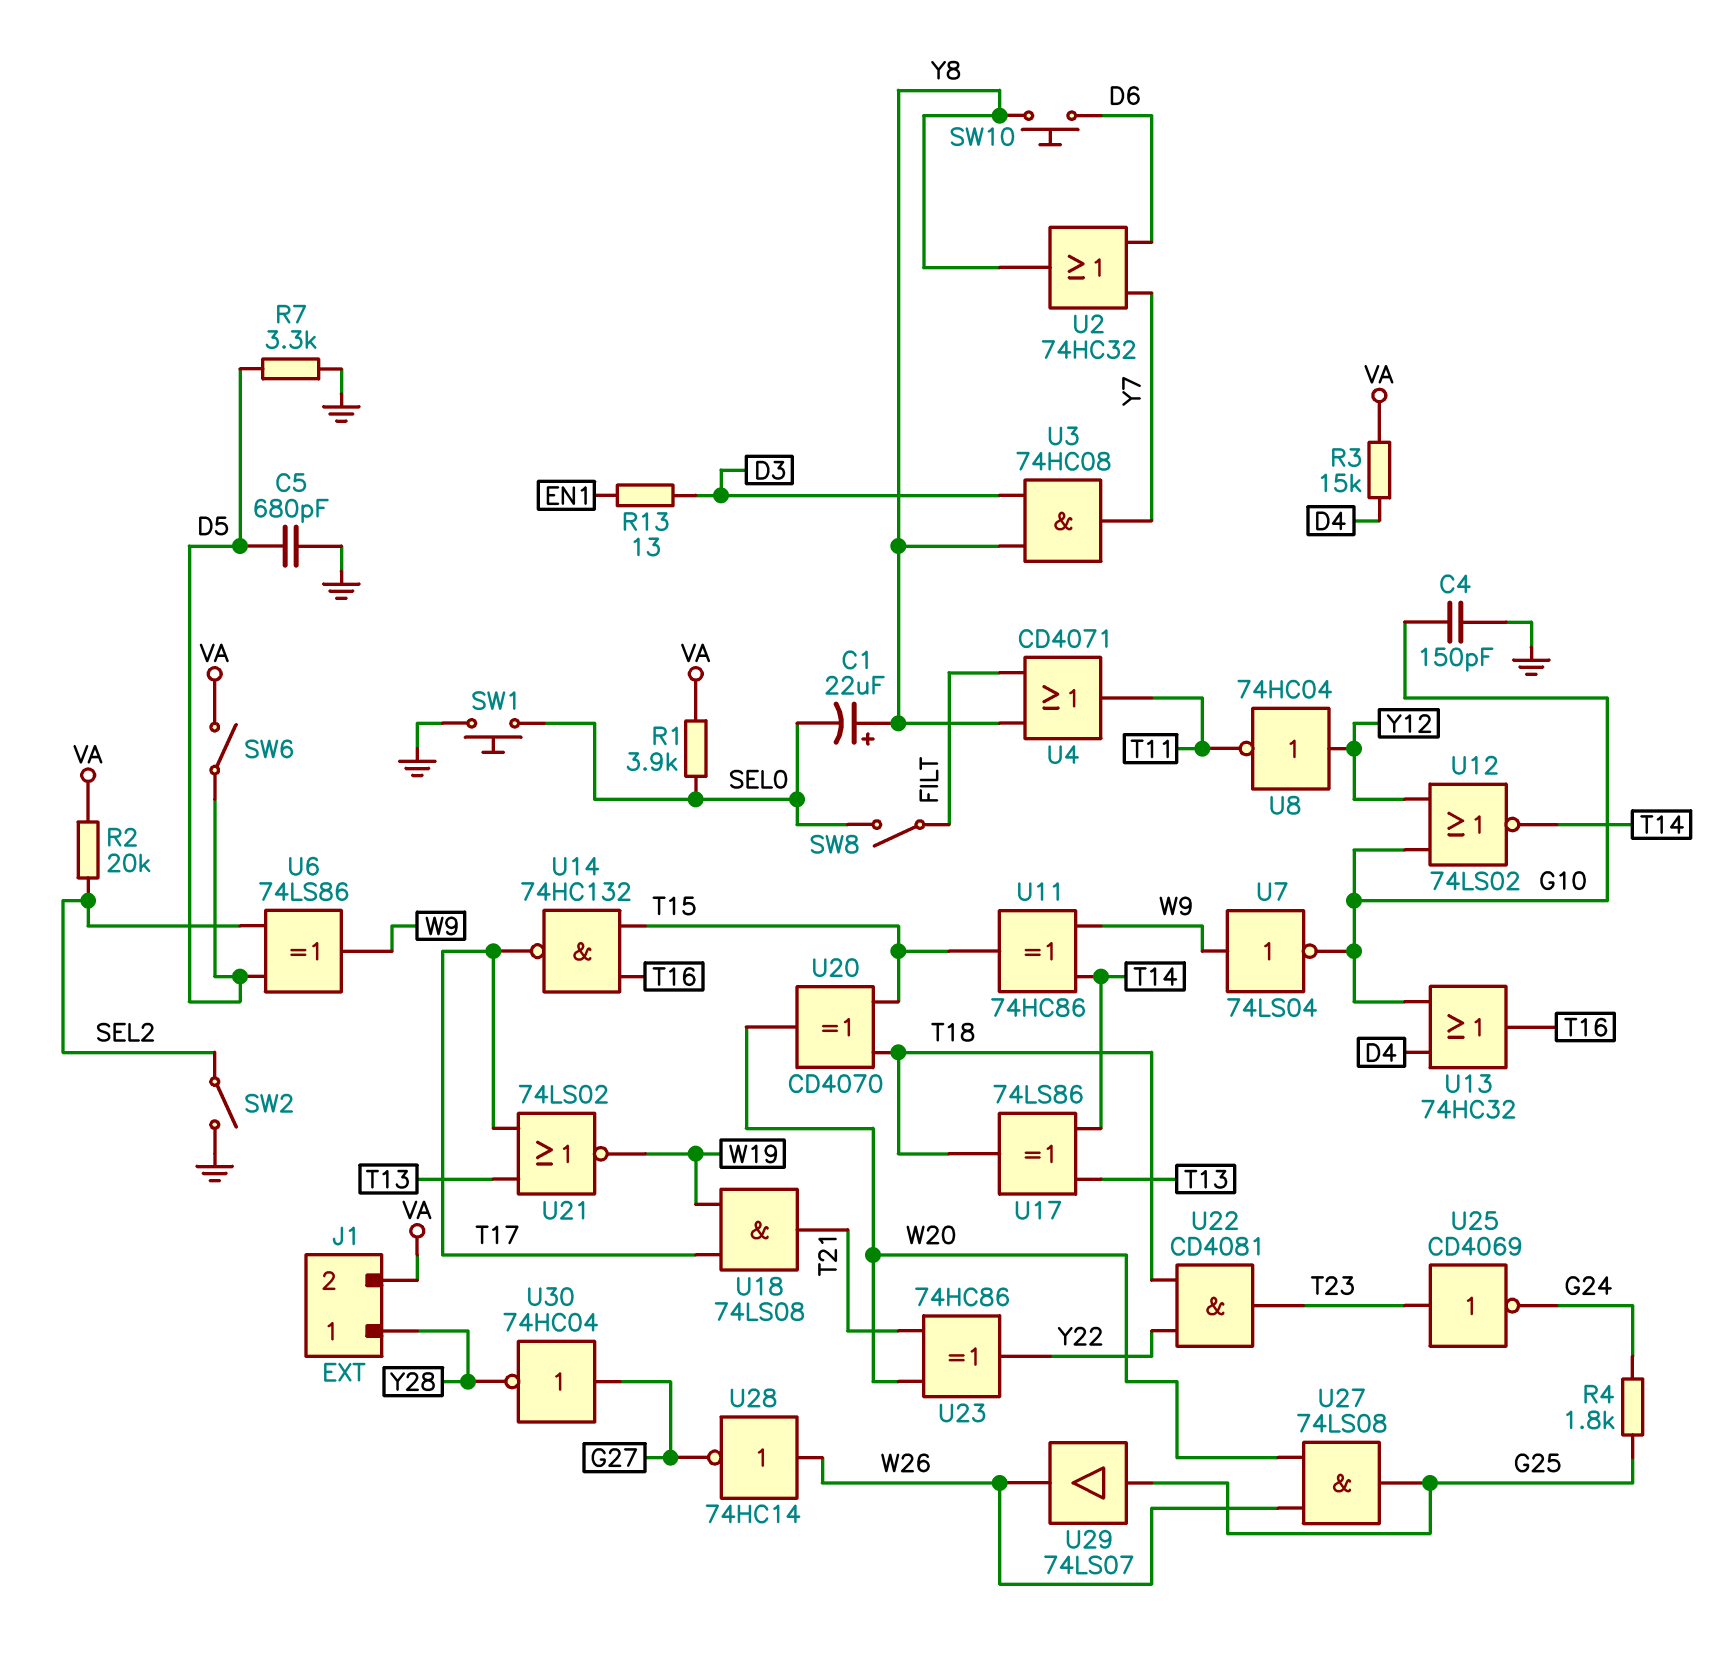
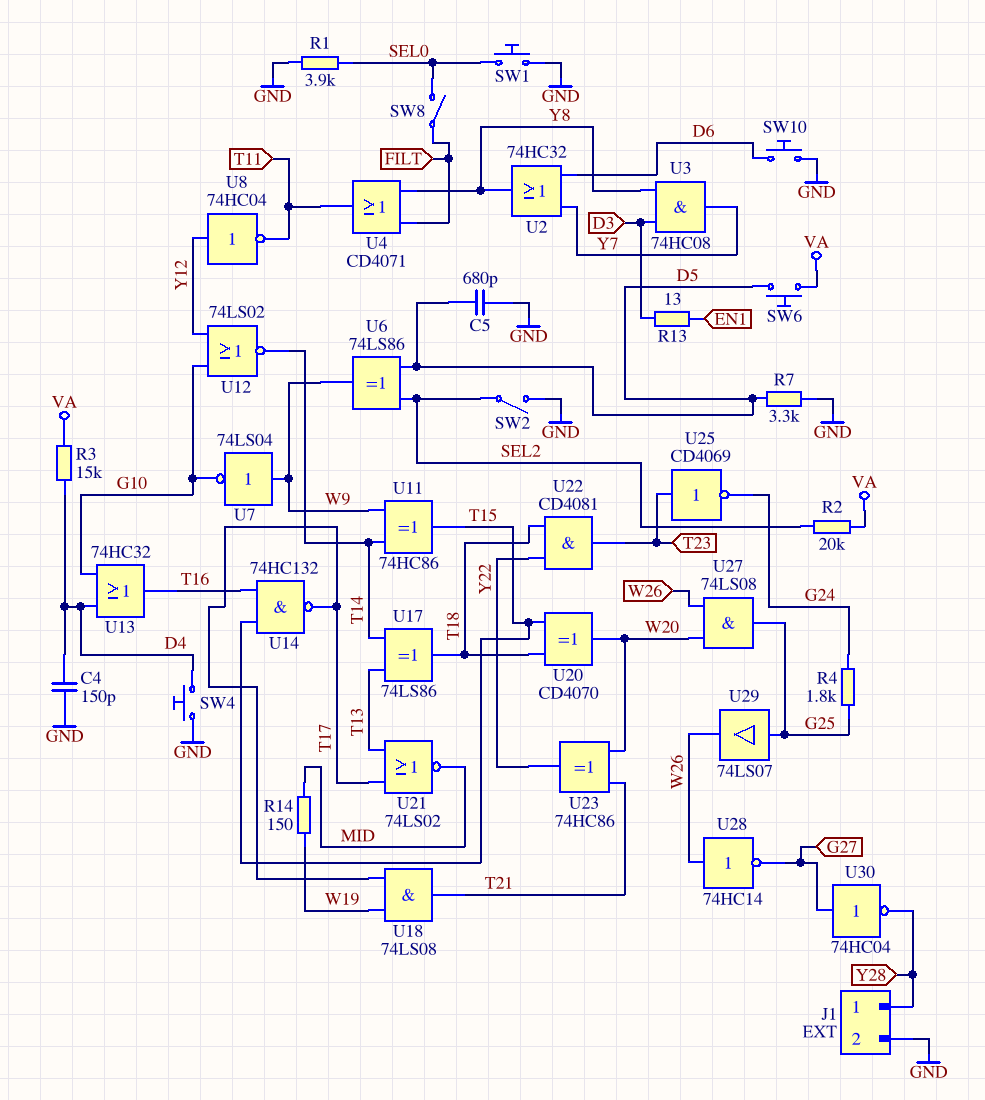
C1: 22uF (plus Y8, minus SEL0) -> none
C4: 150pF (G10, GND) -> 150pF (D4, GND)
J1 pin 2: VA -> GND
R1: 3.9k (SEL0, VA) -> 3.9k (GND, SEL0)
R14: none -> 150 (MID, W19)
SW4: none -> button (D4, GND)
SW6: switch (D5, VA) -> button (D5, VA)
SW10: button (D6, Y8) -> button (D6, GND)
U21: NOR 74LS02 (in T13, in T17, out W19) -> NOR 74LS02 (in T13, in T17, out MID)

